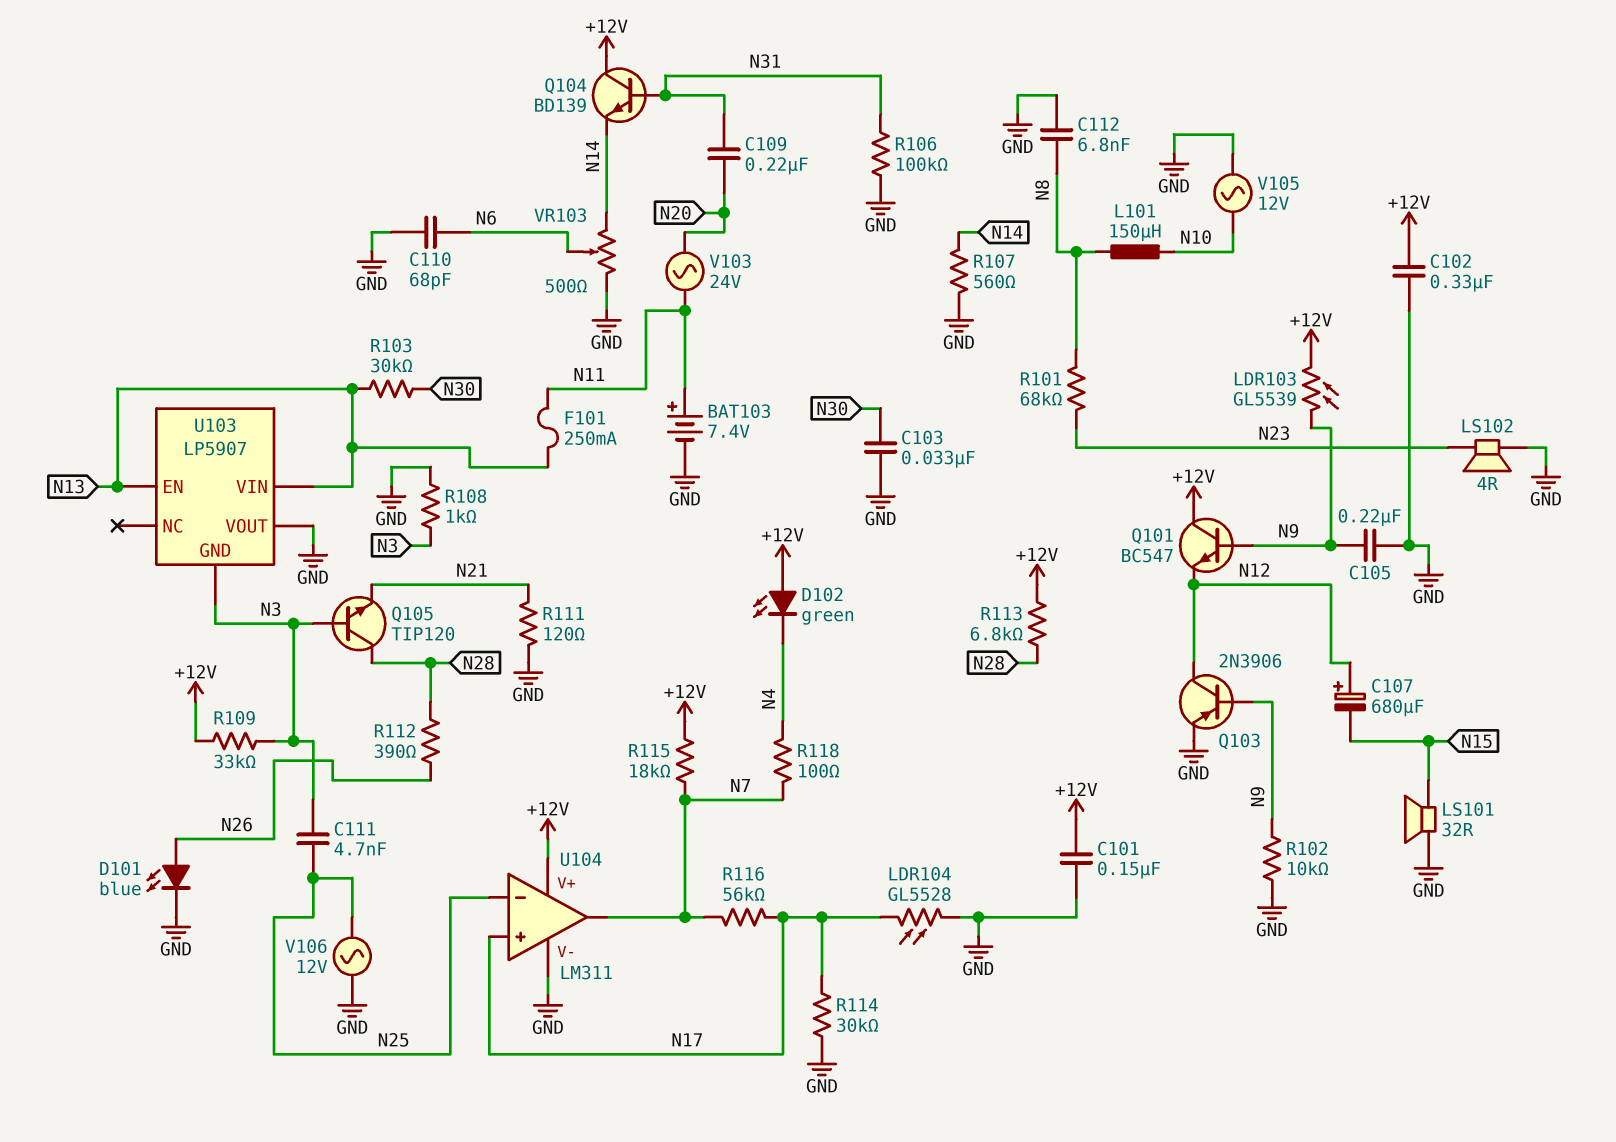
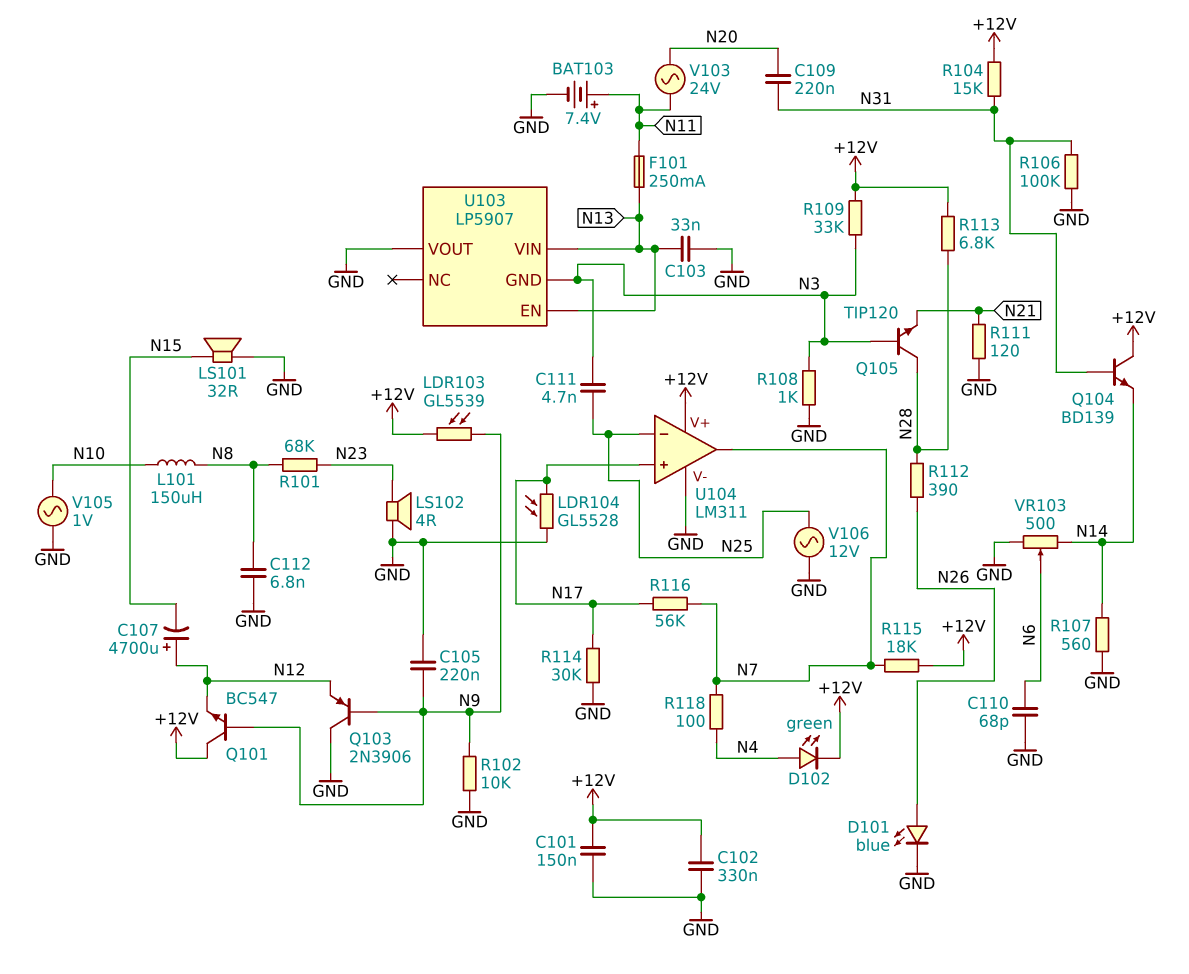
C103: 33nF (GND, N30) -> 33nF (GND, N13)
C107: 680uF (plus N12, minus N15) -> 4700uF (plus N12, minus N15)
D102: LED green (A +12V, K N4) -> LED green (A N4, K +12V)
Q103: PNP 2N3906 (B N9, C N12, E GND) -> PNP 2N3906 (B N9, C GND, E N12)
R103: 30k (N13, N30) -> none
R104: none -> 15k (+12V, N31)
V105: AC 12V (GND, N10) -> AC 1V (GND, N10)

